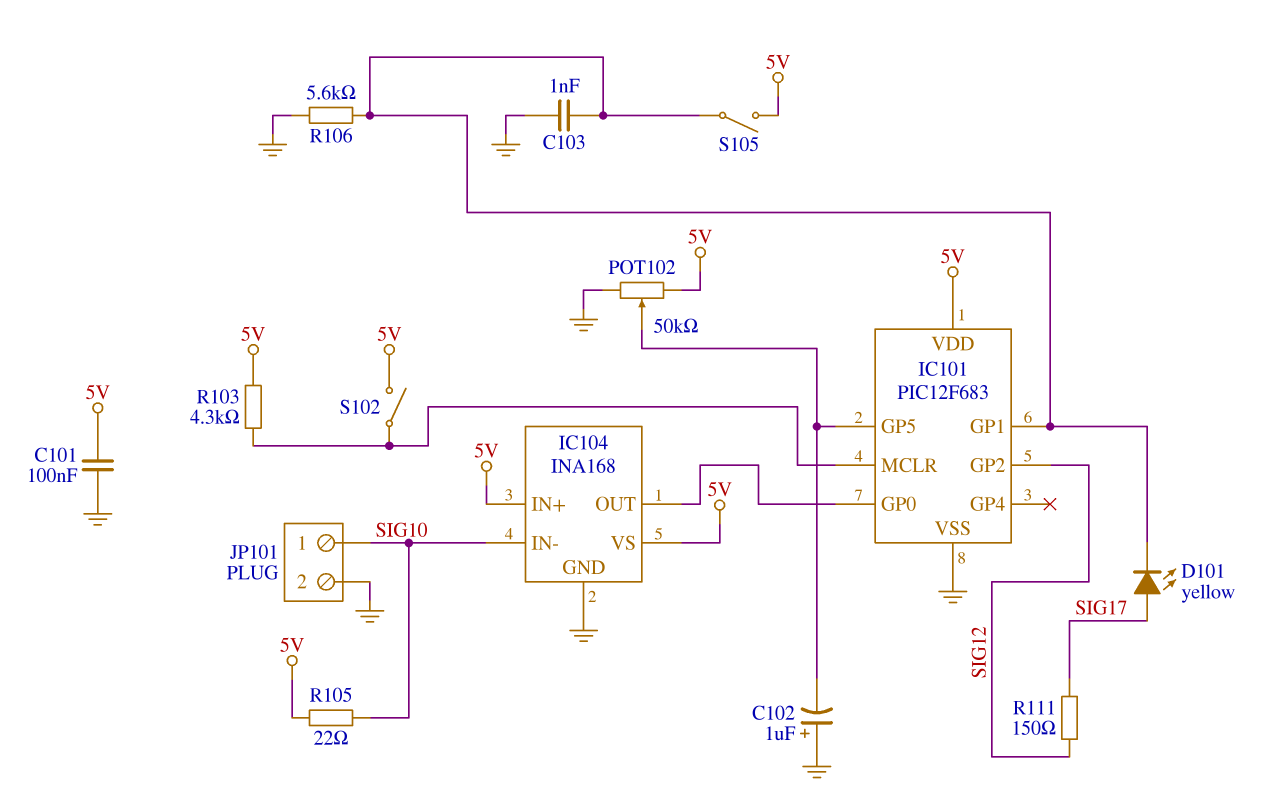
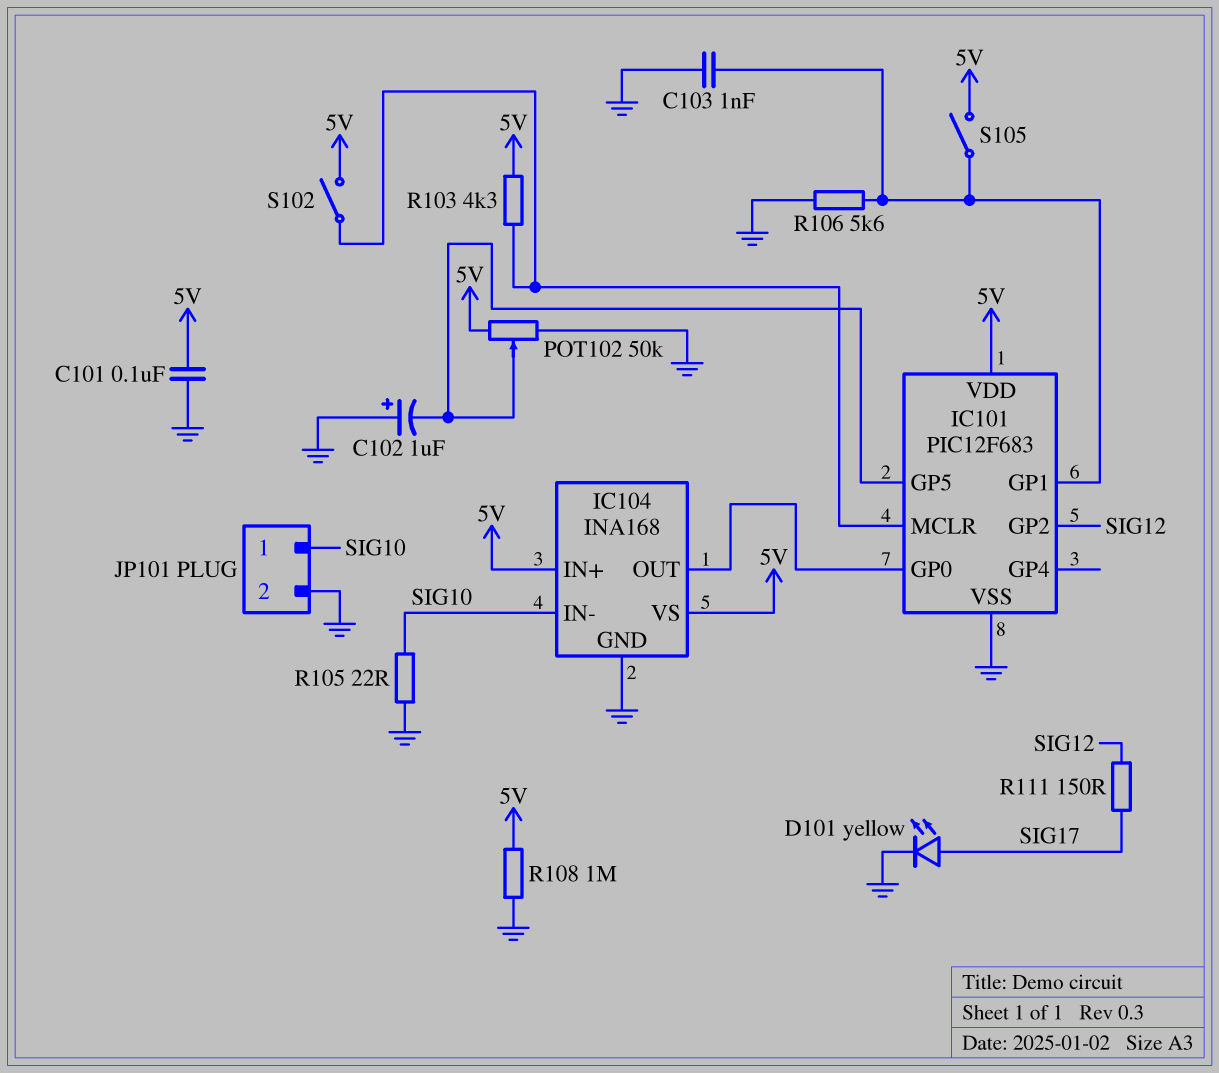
D101: LED yellow (A SIG17, K IC101/GP1) -> LED yellow (A SIG17, K GND)
R105: 22 (5V, SIG10) -> 22 (GND, SIG10)
R108: none -> 1M (5V, GND)

